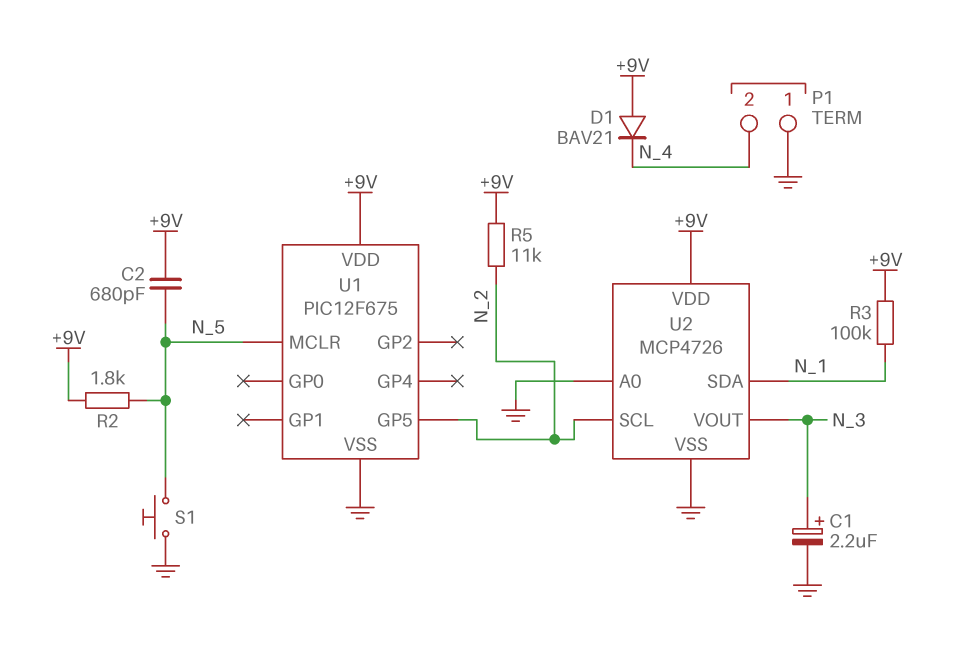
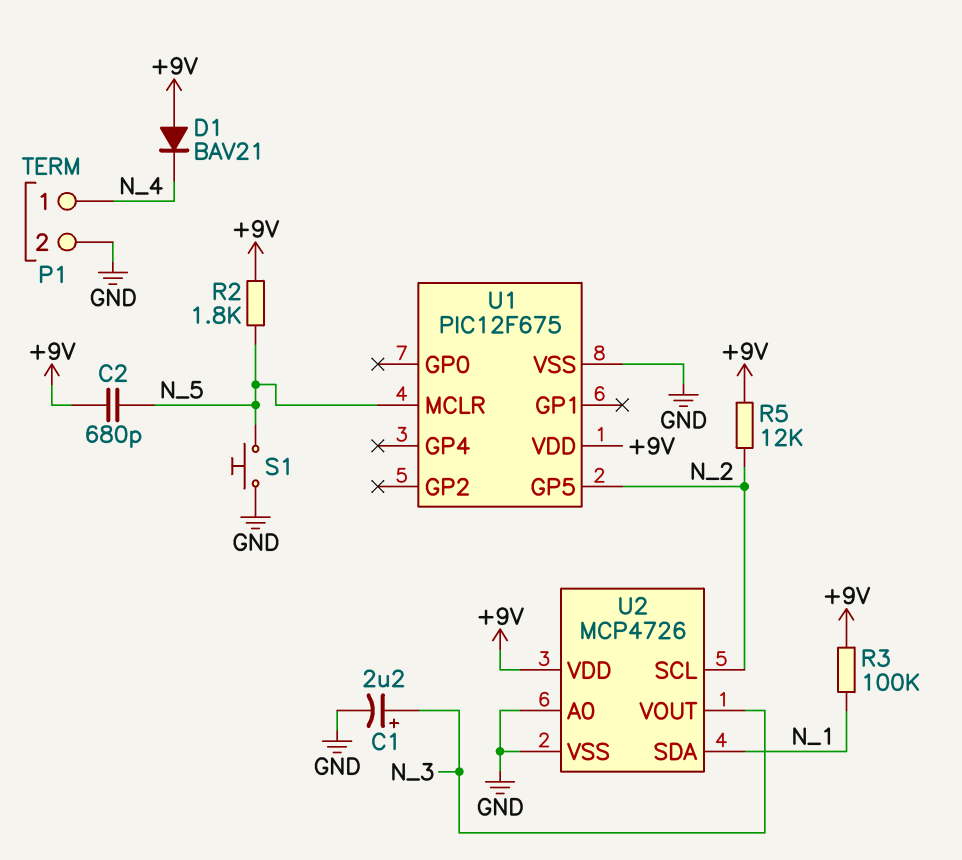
P1 pin 1: GND -> N_4
P1 pin 2: N_4 -> GND
R5: 11k (+9V, N_2) -> 12k (+9V, N_2)

